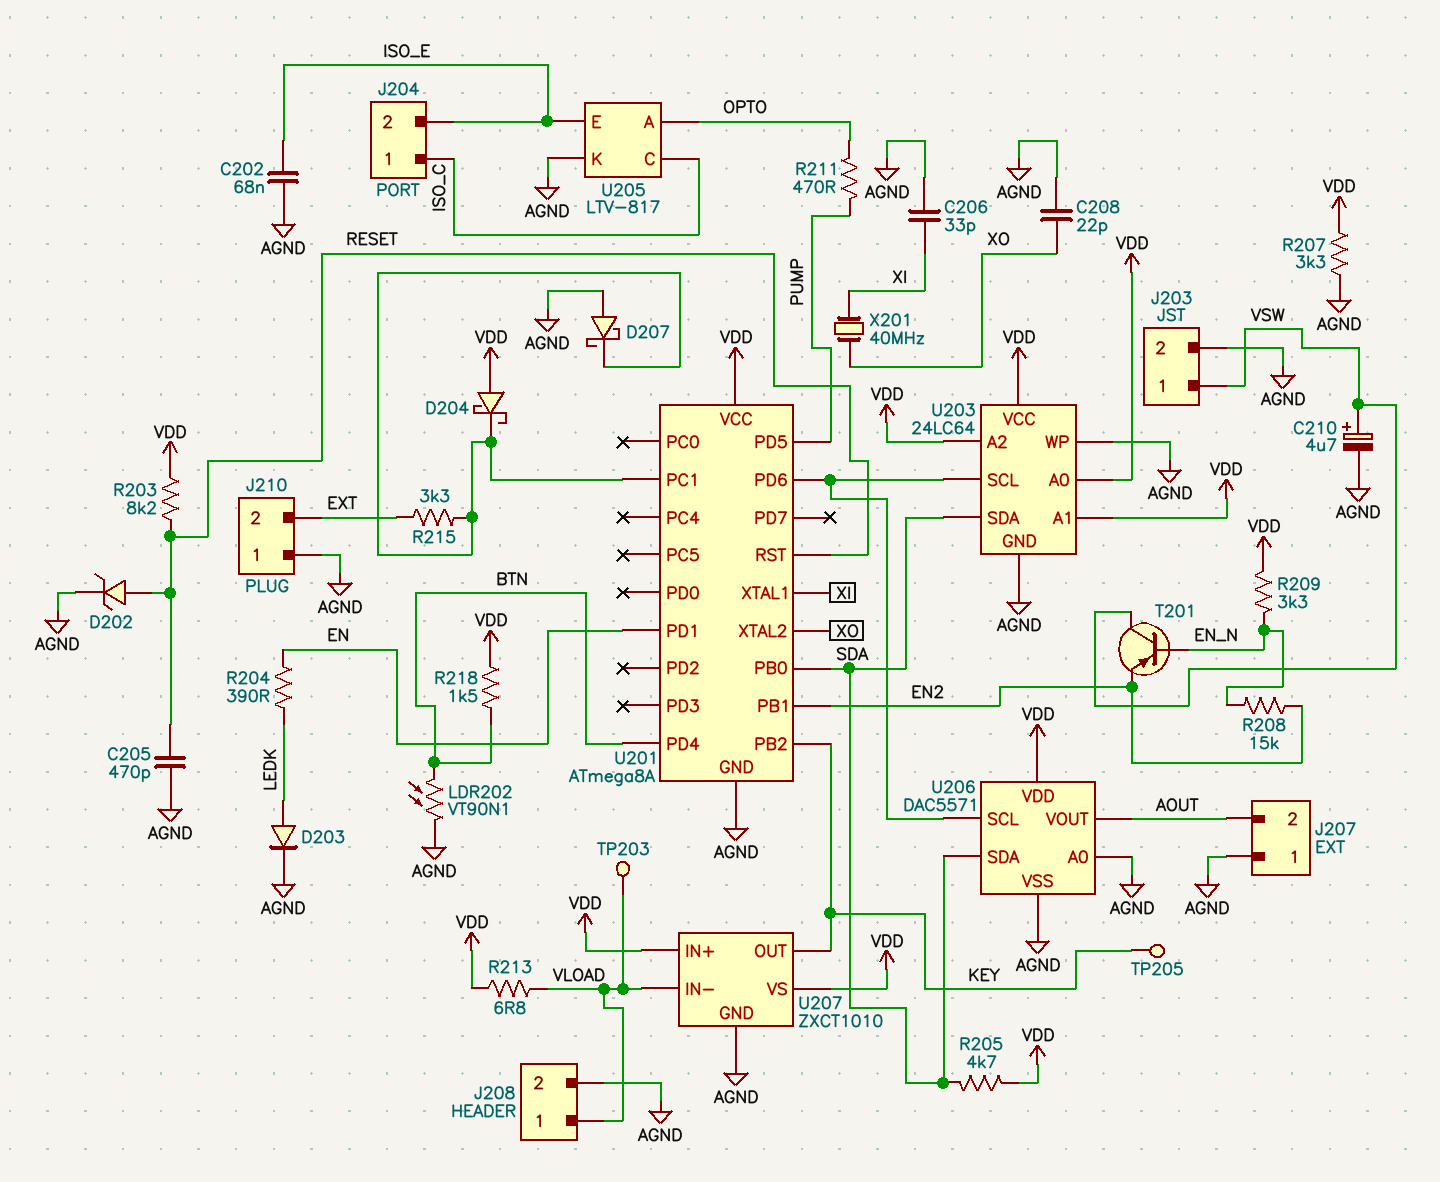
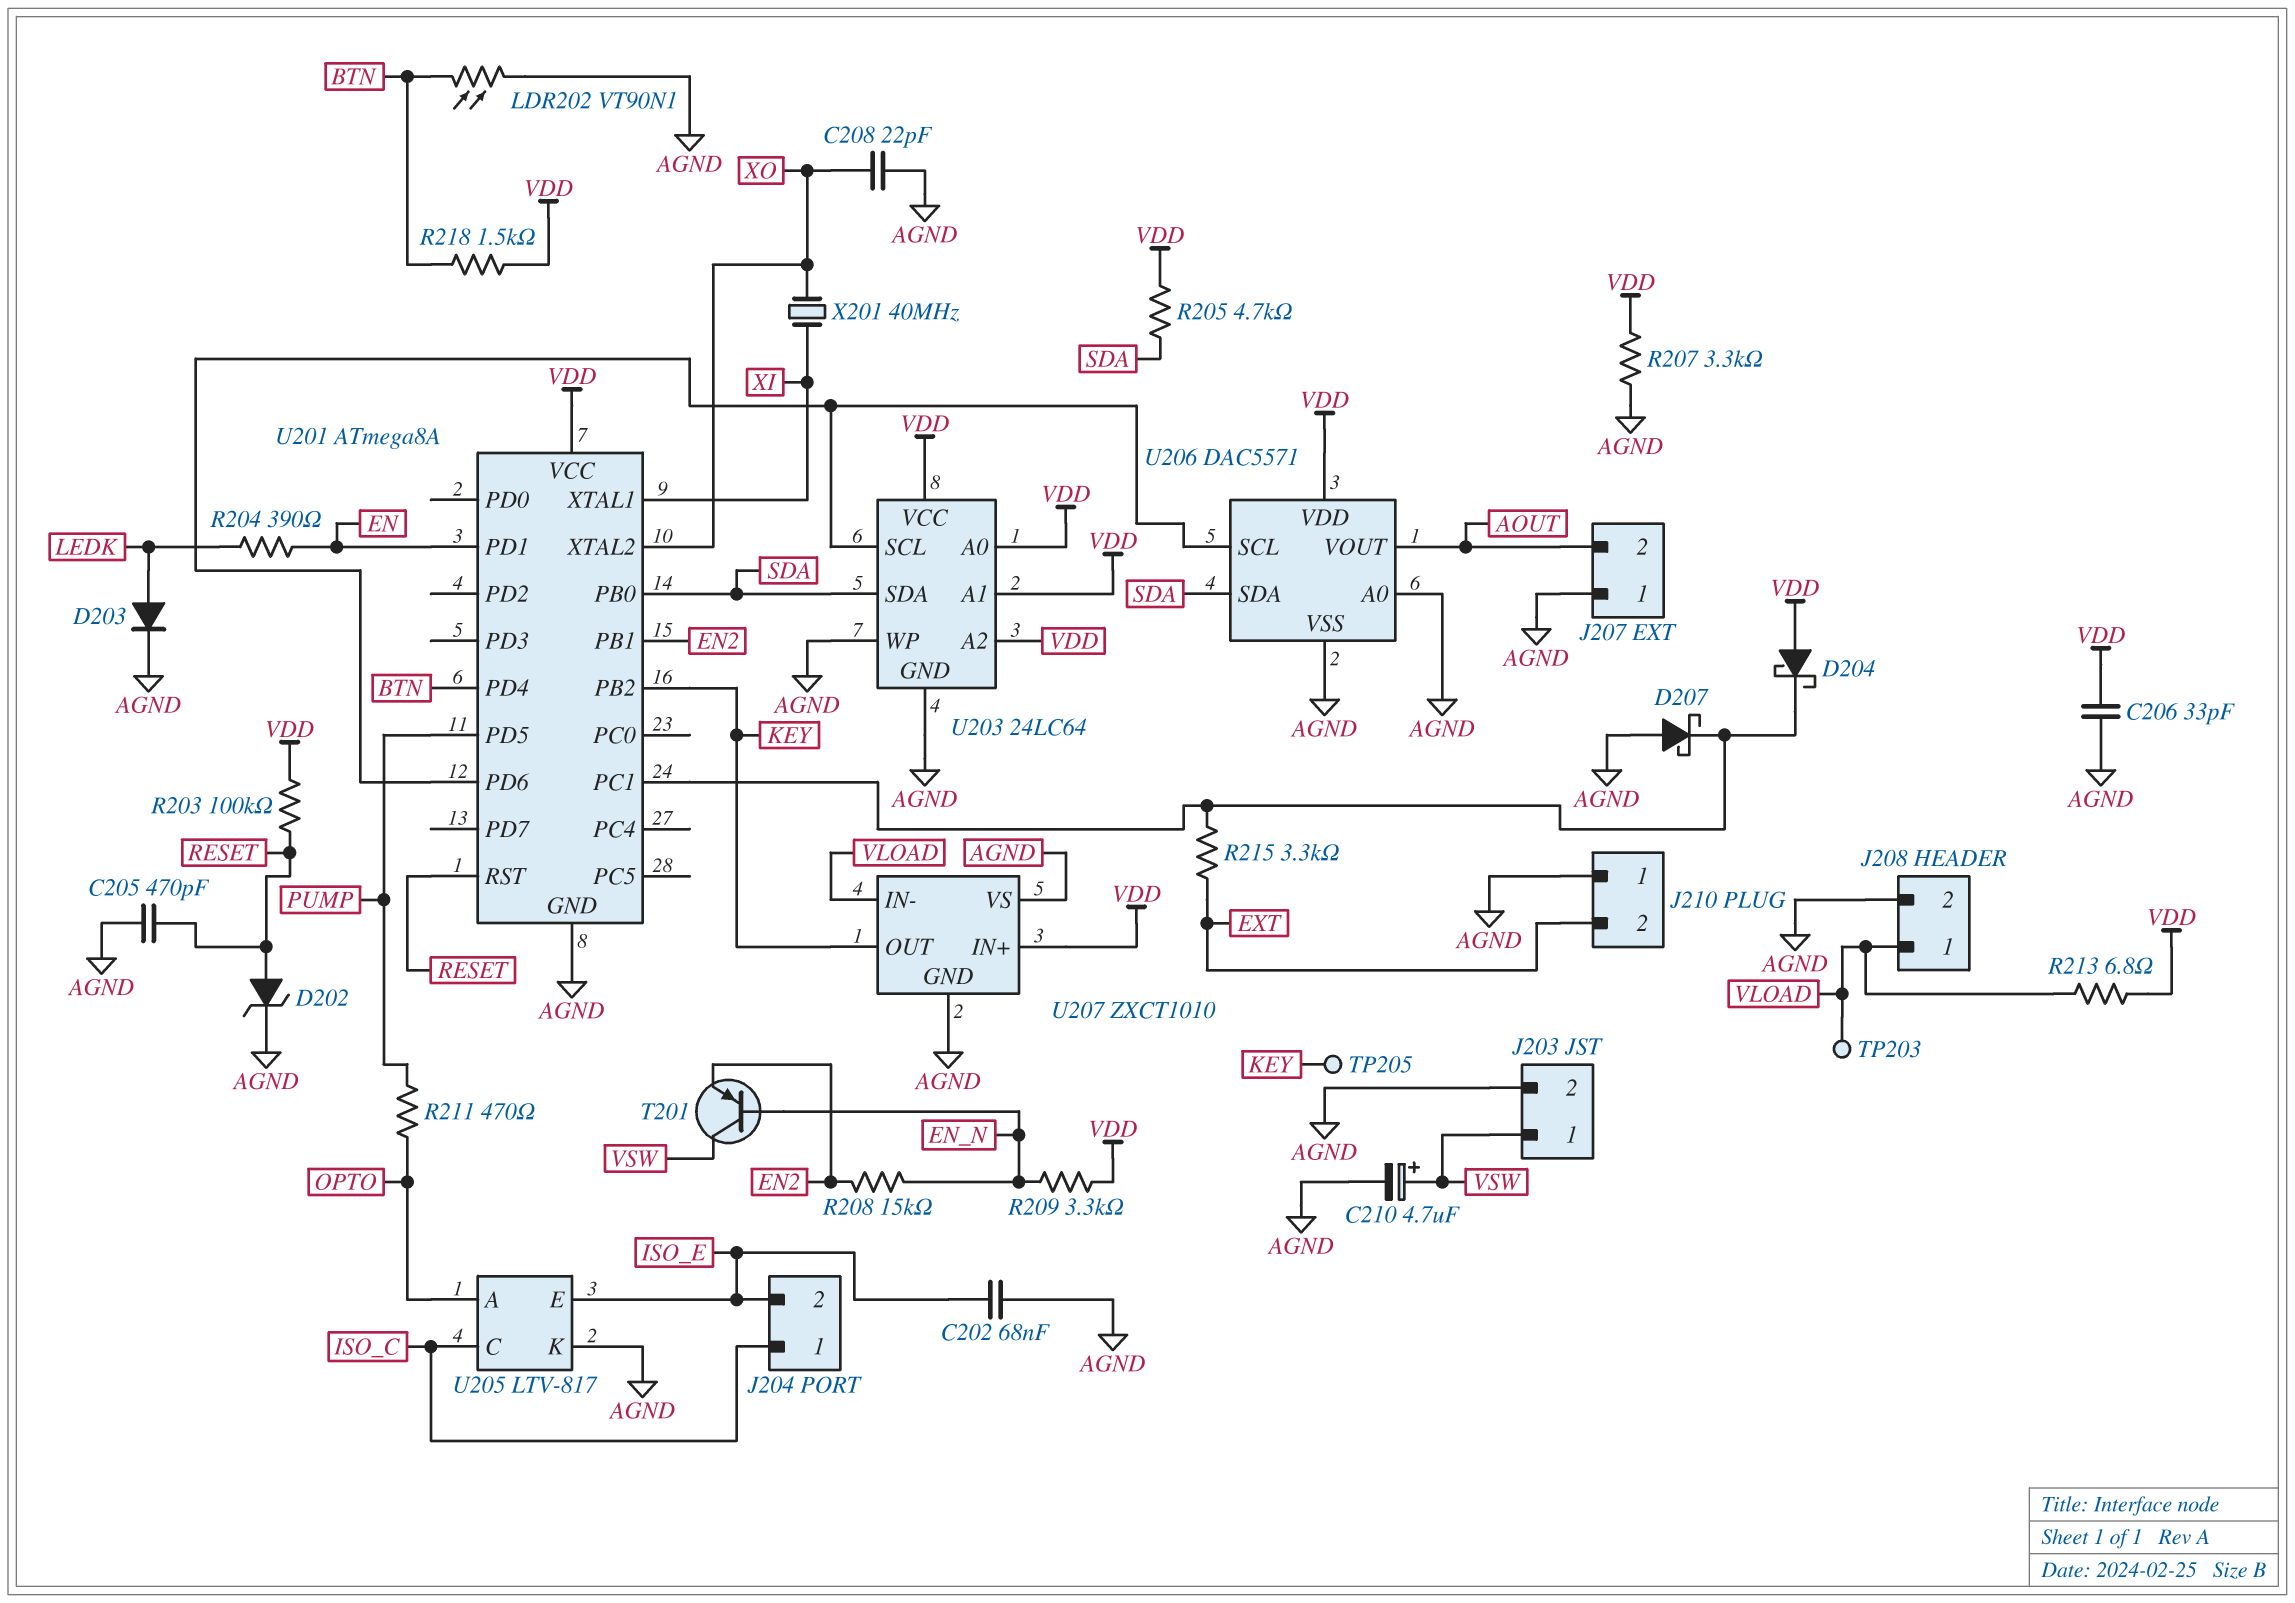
C206: 33pF (AGND, XI) -> 33pF (AGND, VDD)
R203: 8.2k (RESET, VDD) -> 100k (RESET, VDD)
U207 pin VS: VDD -> AGND

